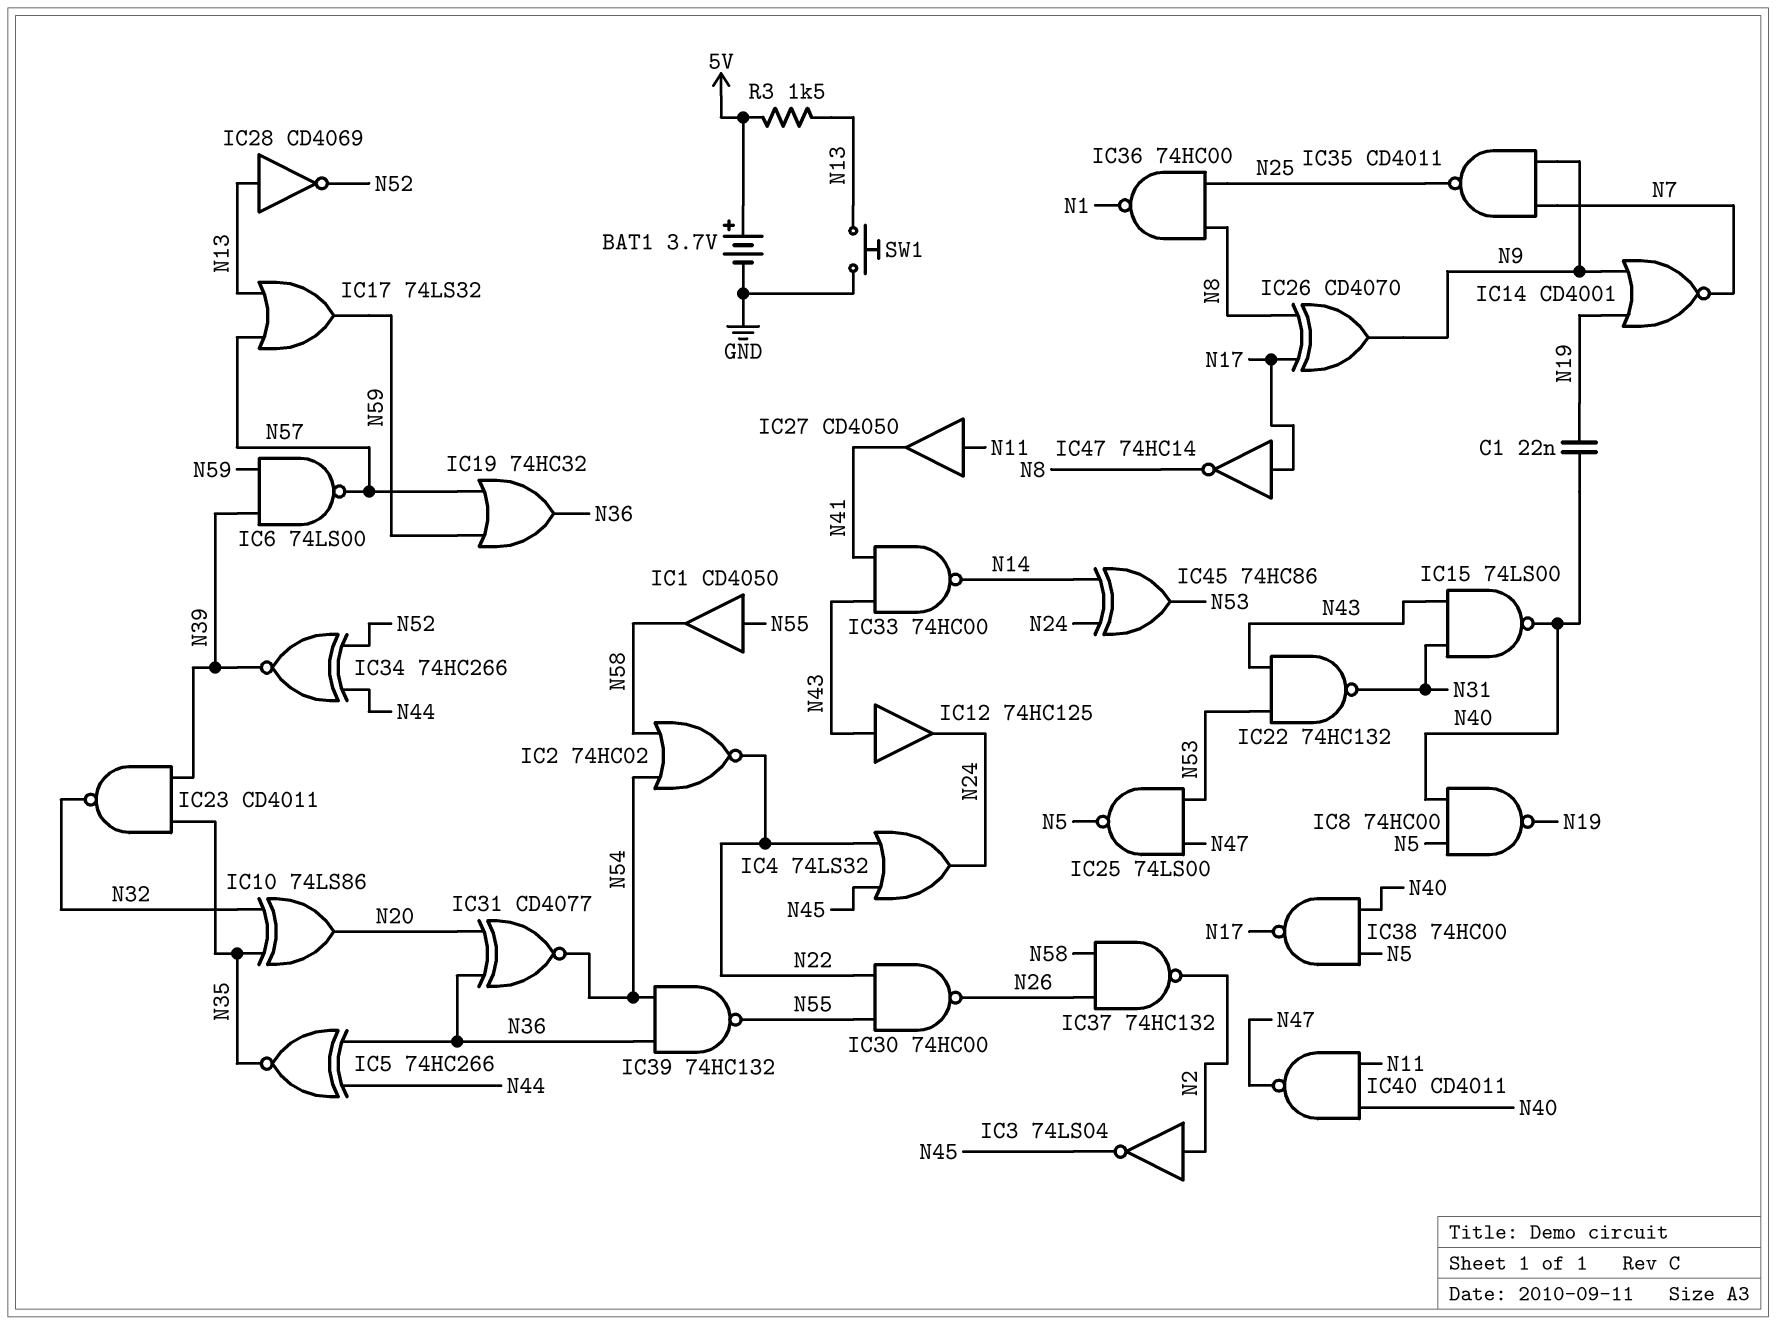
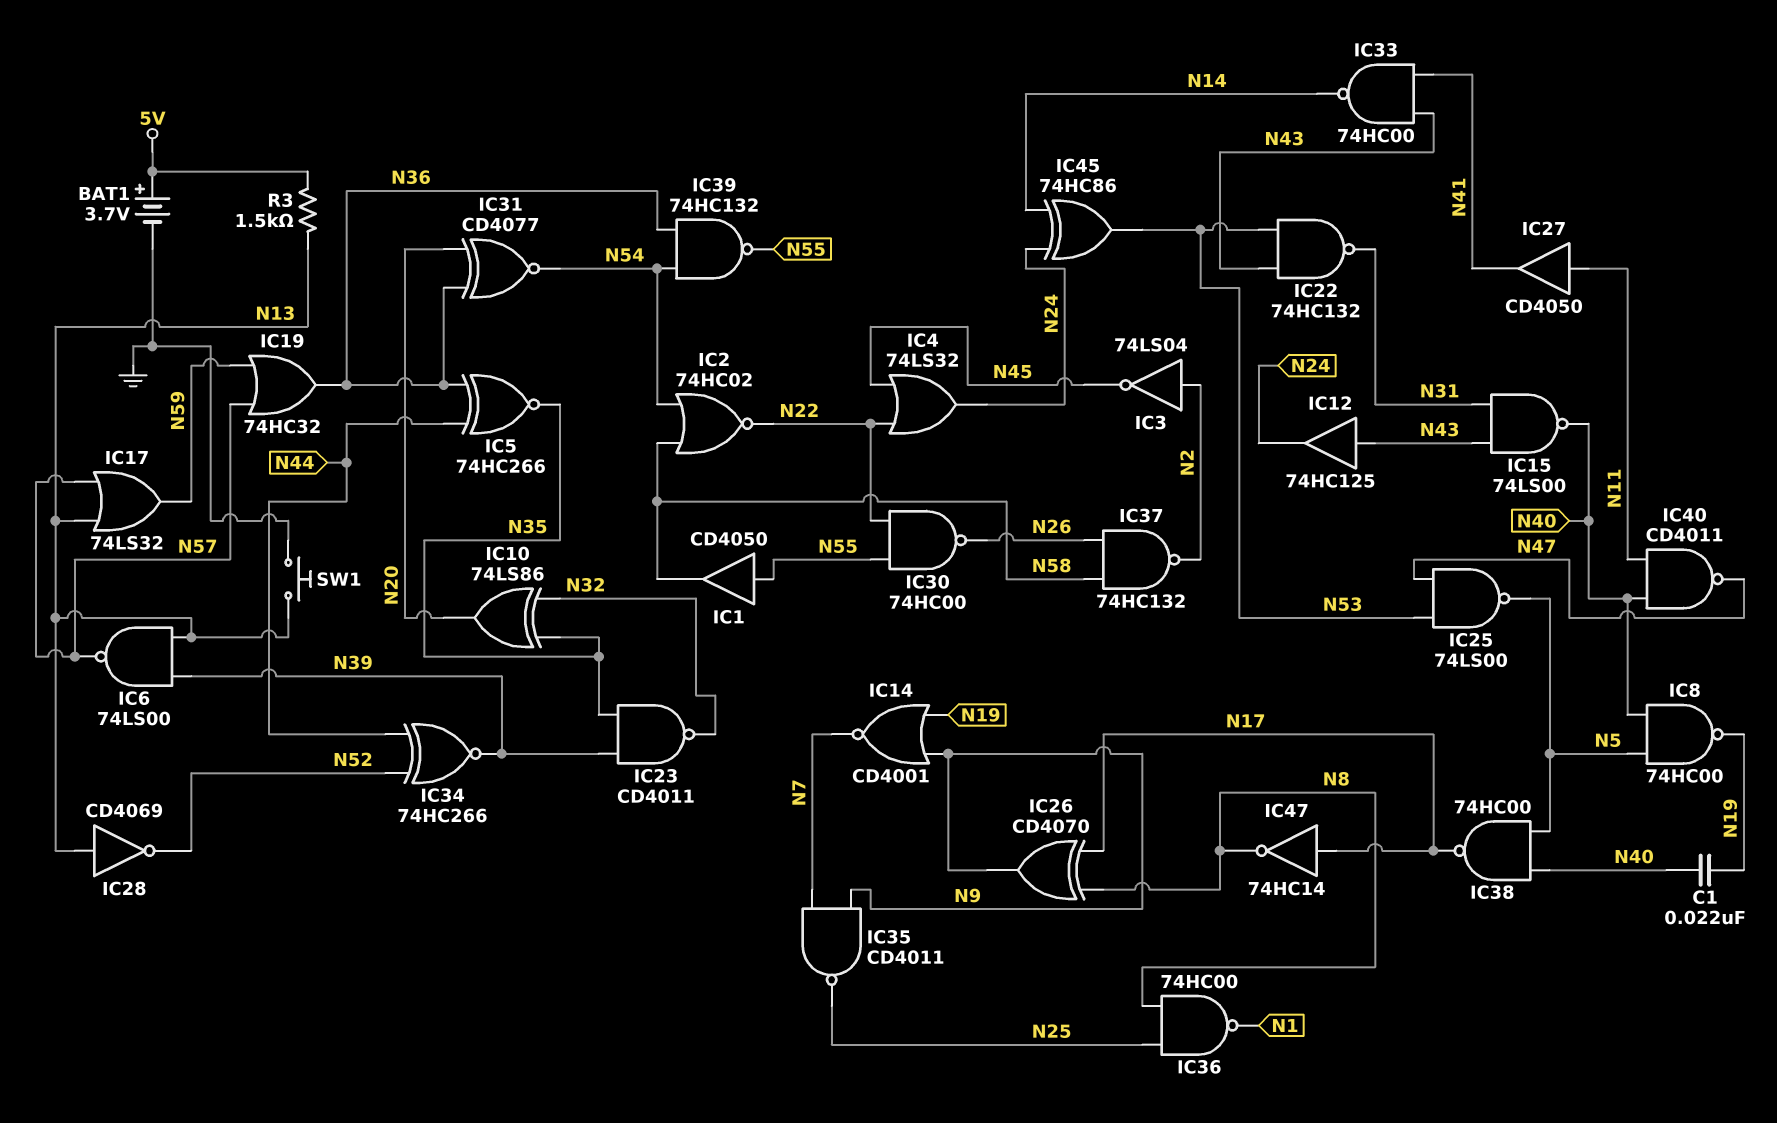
IC6: NAND 74LS00 (in N39, in N59, out N57) -> NAND 74LS00 (in N13, in N39, out N57)

